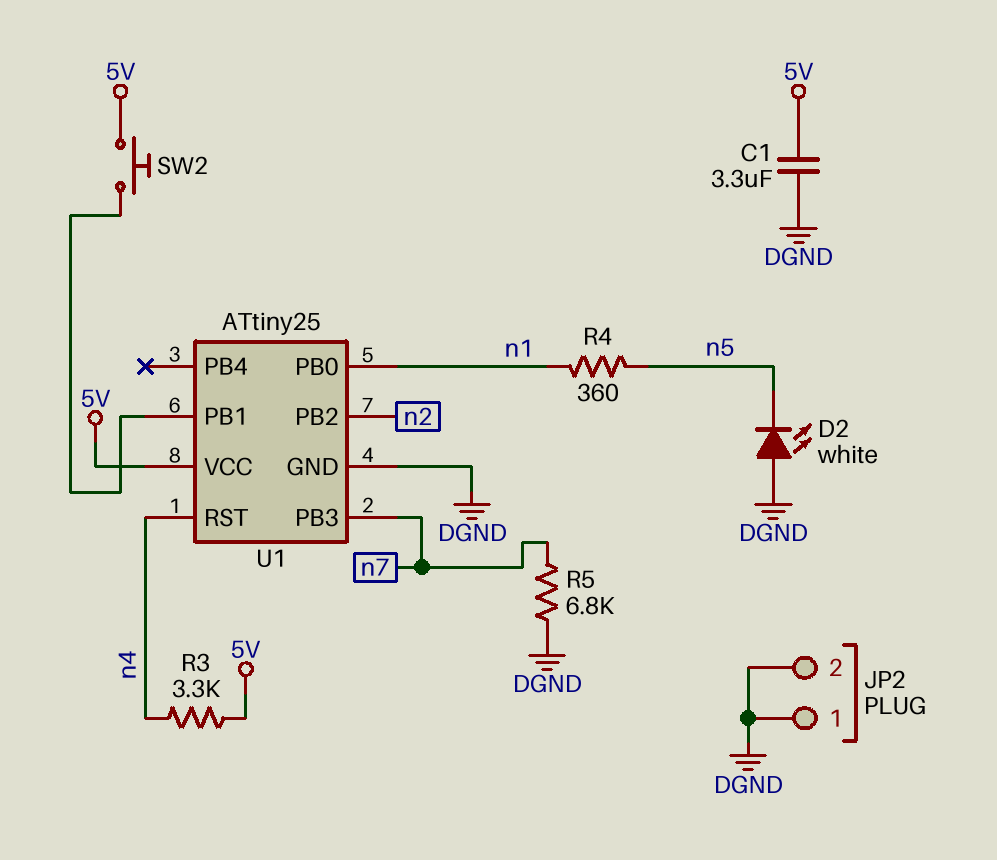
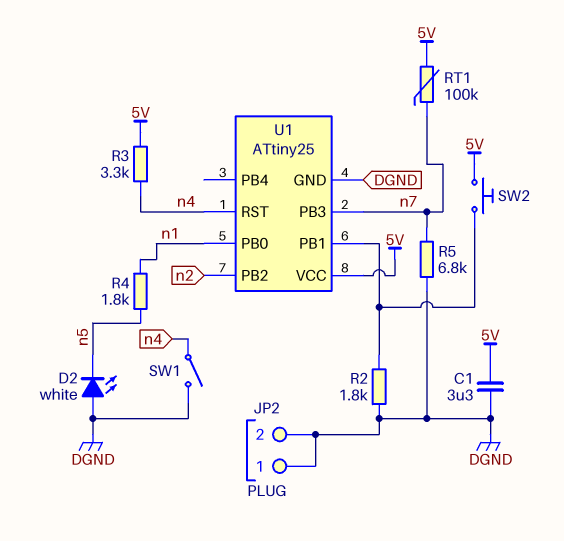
R2: none -> 1.8k (DGND, U1/PB1)
R4: 360 (n1, n5) -> 1.8k (n1, n5)
RT1: none -> 100k (5V, n7)
SW1: none -> switch (DGND, n4)

